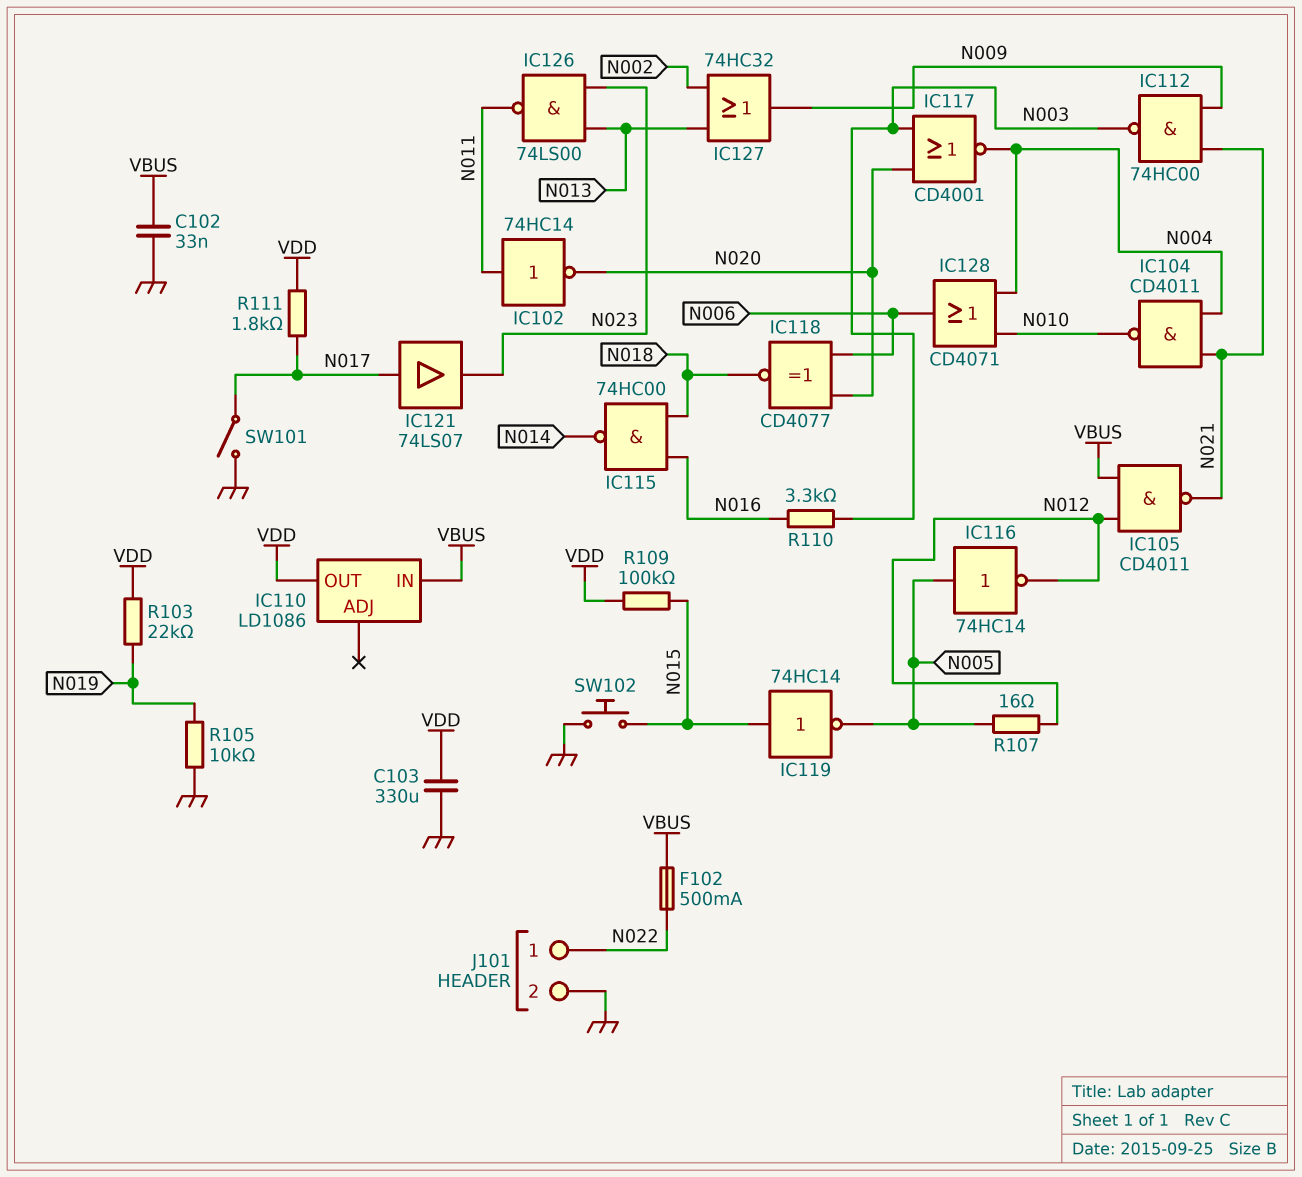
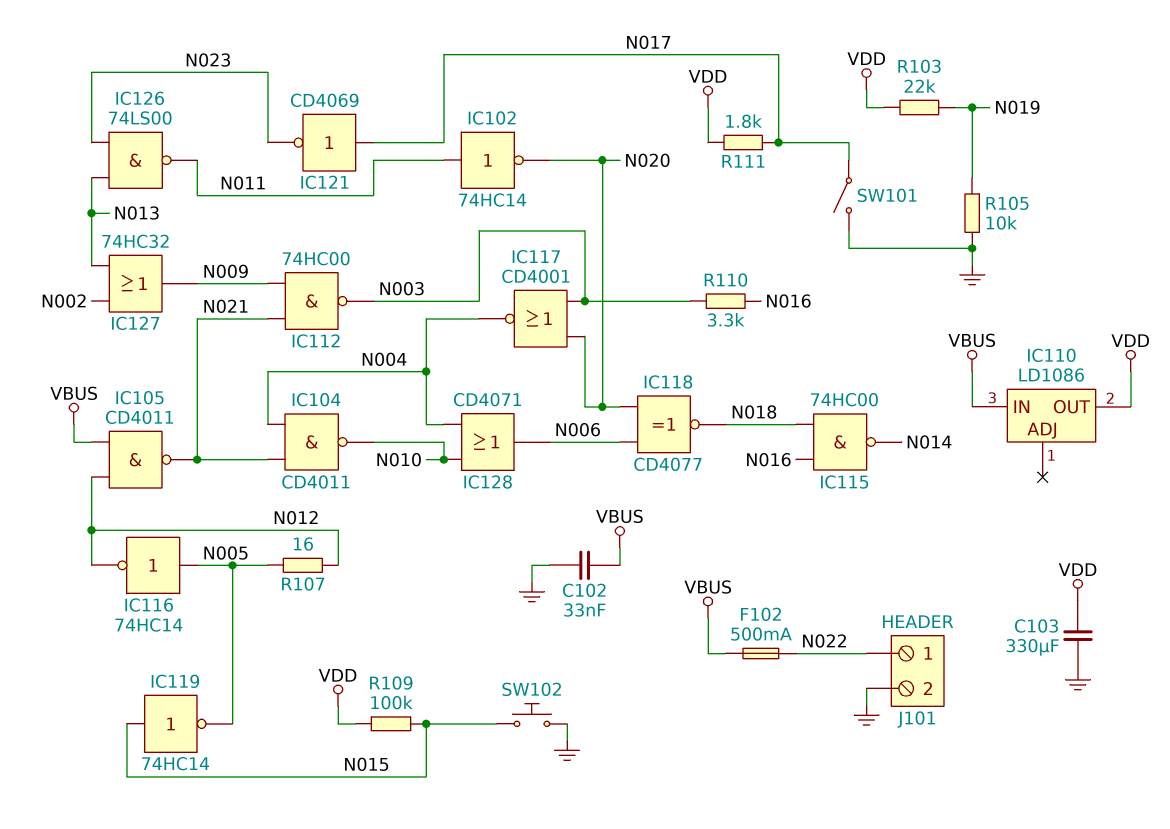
IC121: buffer 74LS07 (in N017, out N023) -> NOT CD4069 (in N017, out N023)

